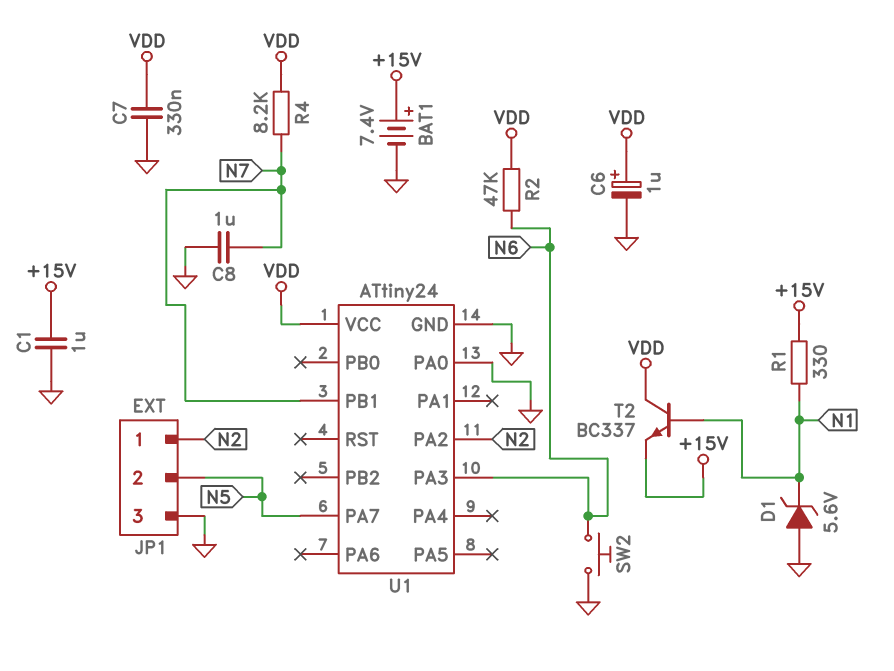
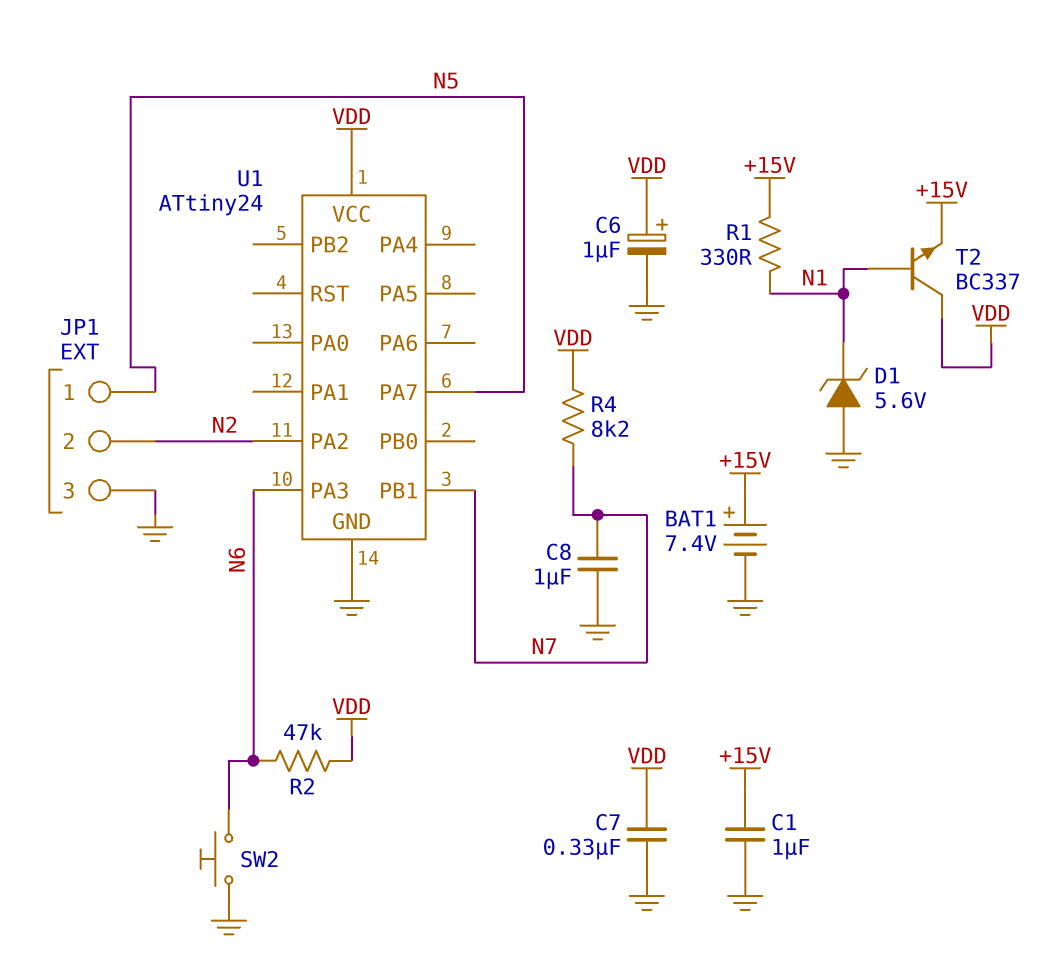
JP1 pin 1: N2 -> N5
JP1 pin 2: N5 -> N2
U1 pin PA0: GND -> none

